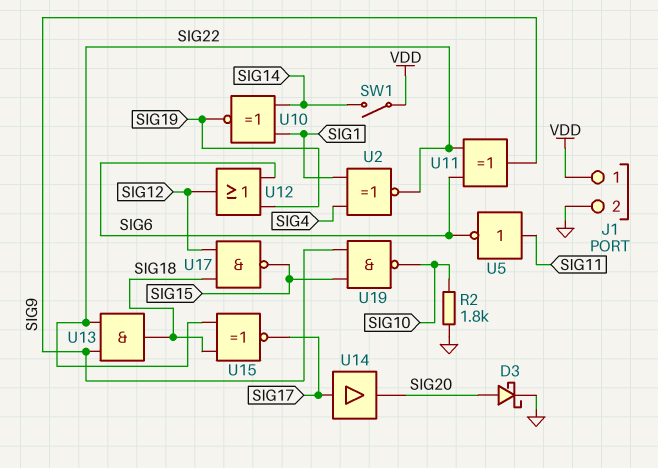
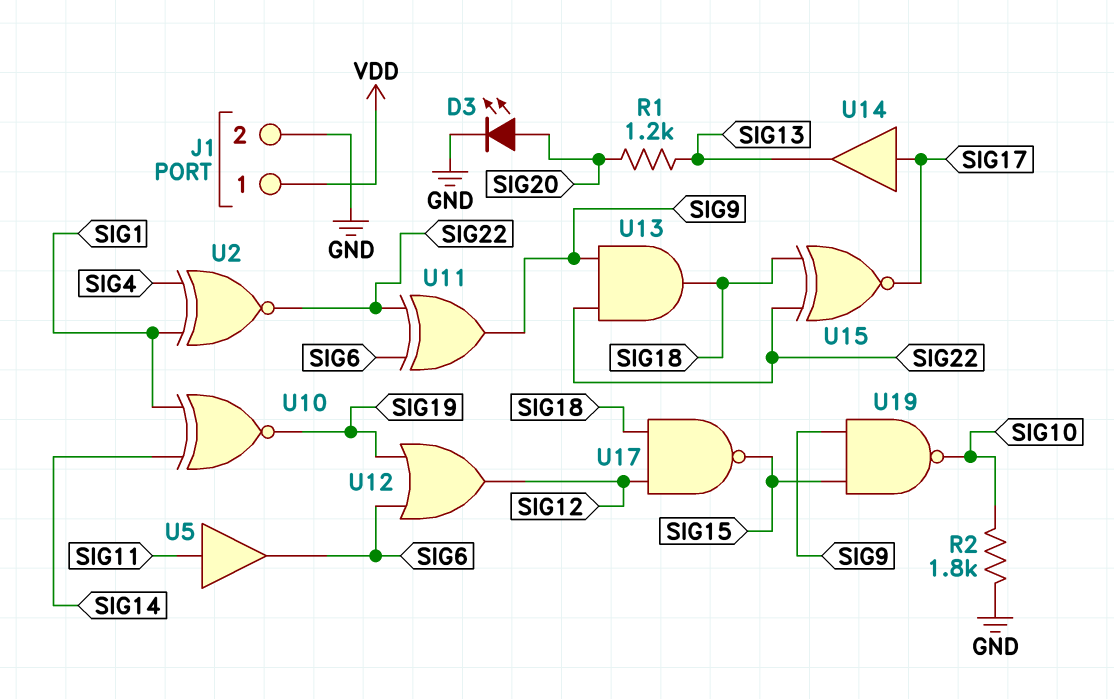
D3: schottky (A SIG20, K GND) -> LED (A SIG20, K GND)
R1: none -> 1.2k (SIG13, SIG20)
SW1: switch (SIG14, VDD) -> none
U5: NOT (in SIG11, out SIG6) -> buffer (in SIG11, out SIG6)
U14: buffer (in SIG17, out SIG20) -> buffer (in SIG17, out SIG13)

